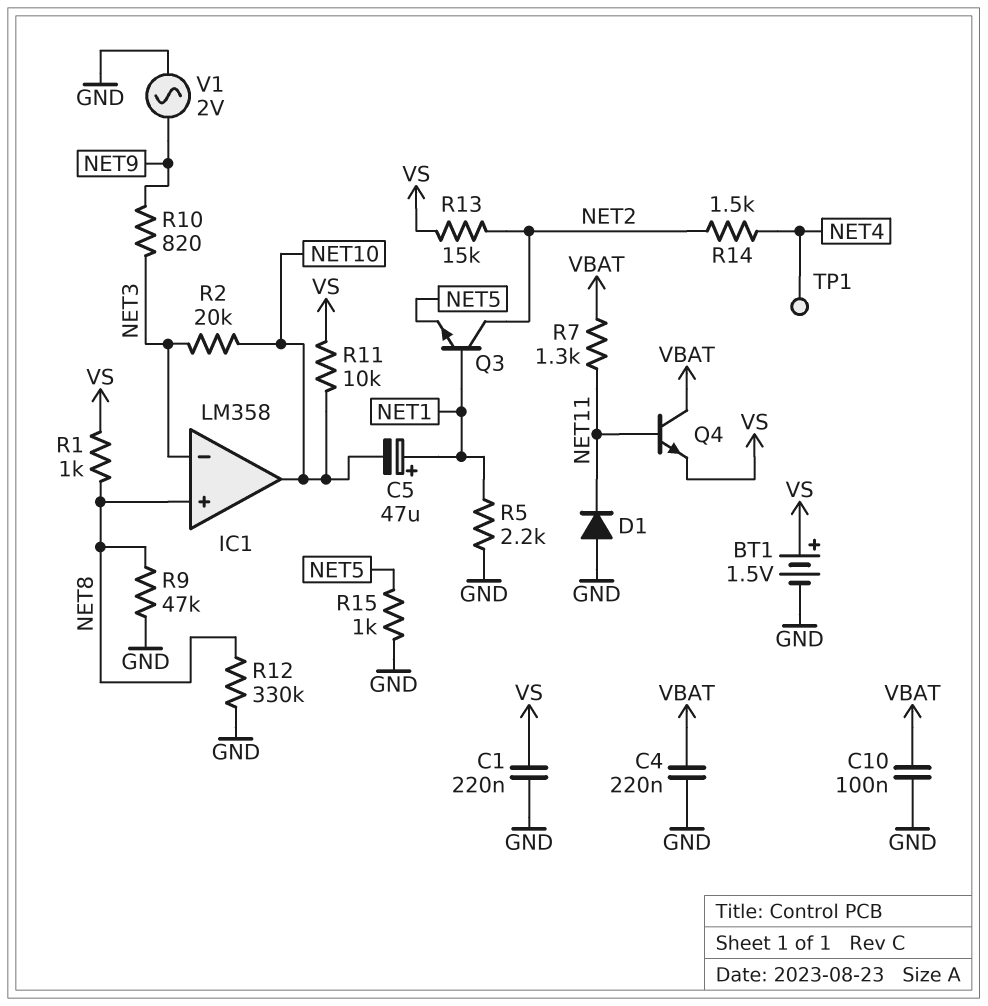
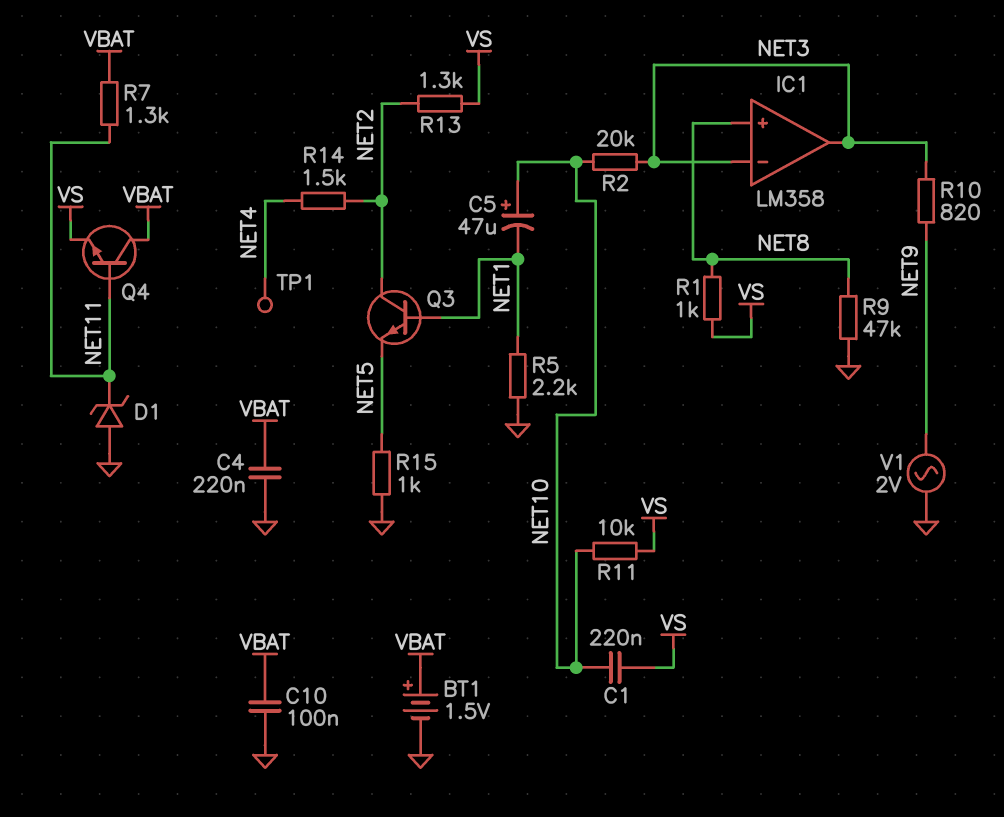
BT1: 1.5V (plus VS, minus GND) -> 1.5V (plus VBAT, minus GND)
C1: 220nF (GND, VS) -> 220nF (NET10, VS)
C5: 47uF (plus NET1, minus NET10) -> 47uF (plus NET10, minus NET1)
D1: diode (A GND, K NET11) -> zener (A GND, K NET11)
IC1 pin out: NET10 -> NET3
R12: 330k (GND, NET8) -> none
R13: 15k (NET2, VS) -> 1.3k (NET2, VS)

